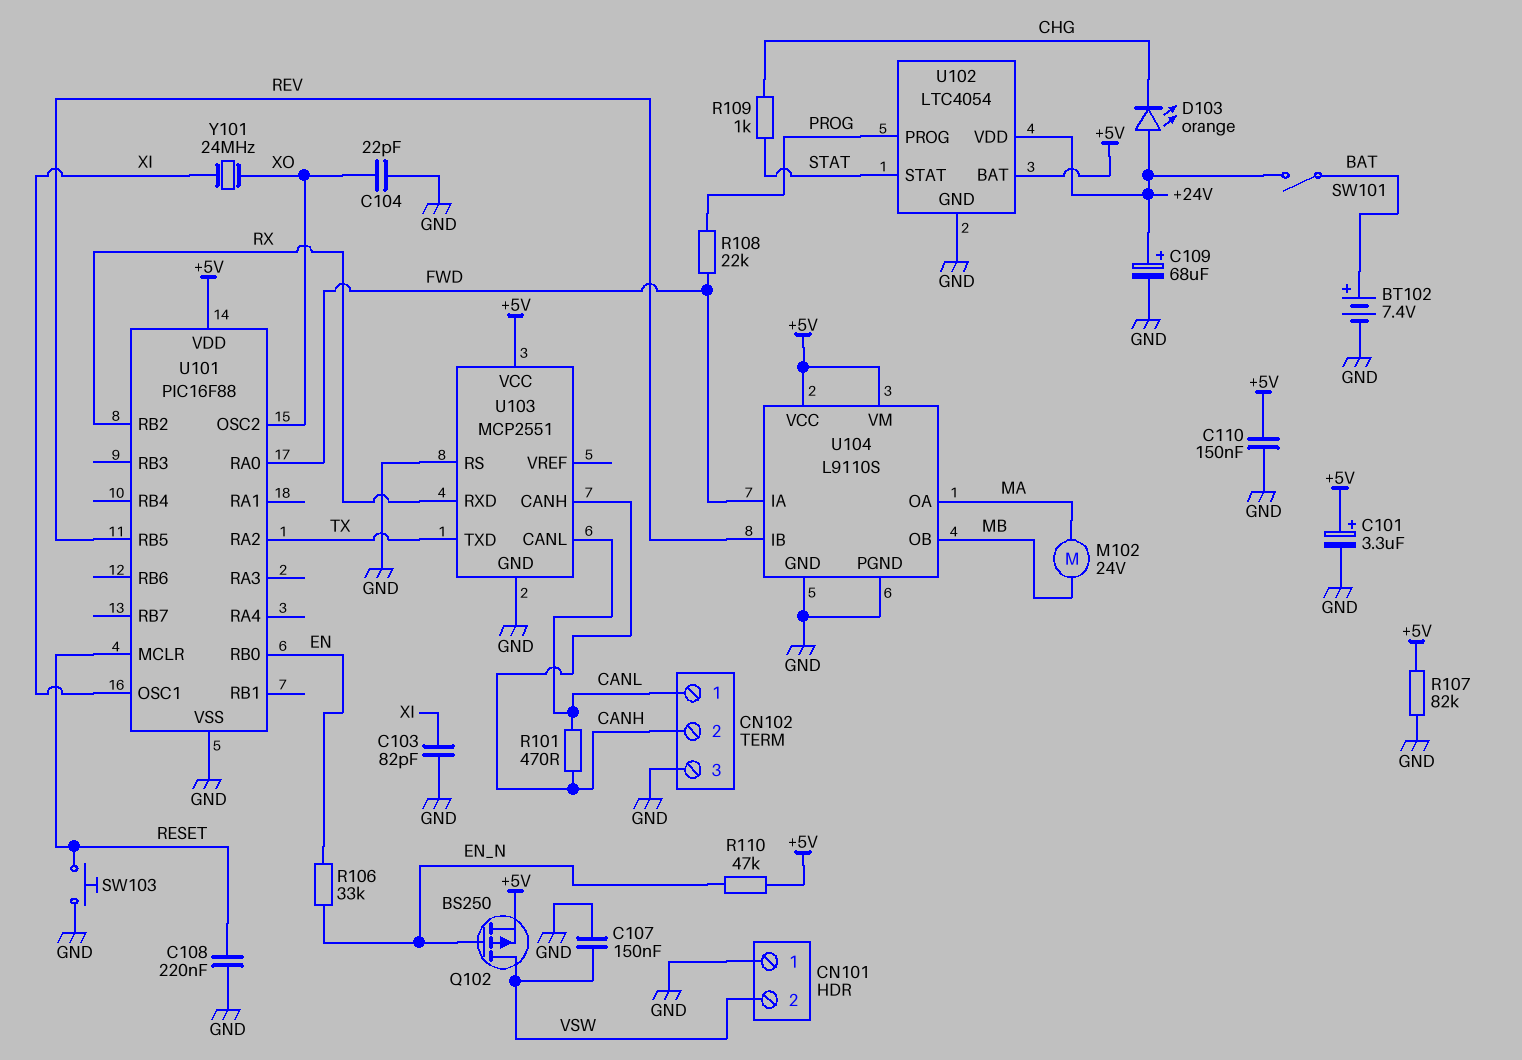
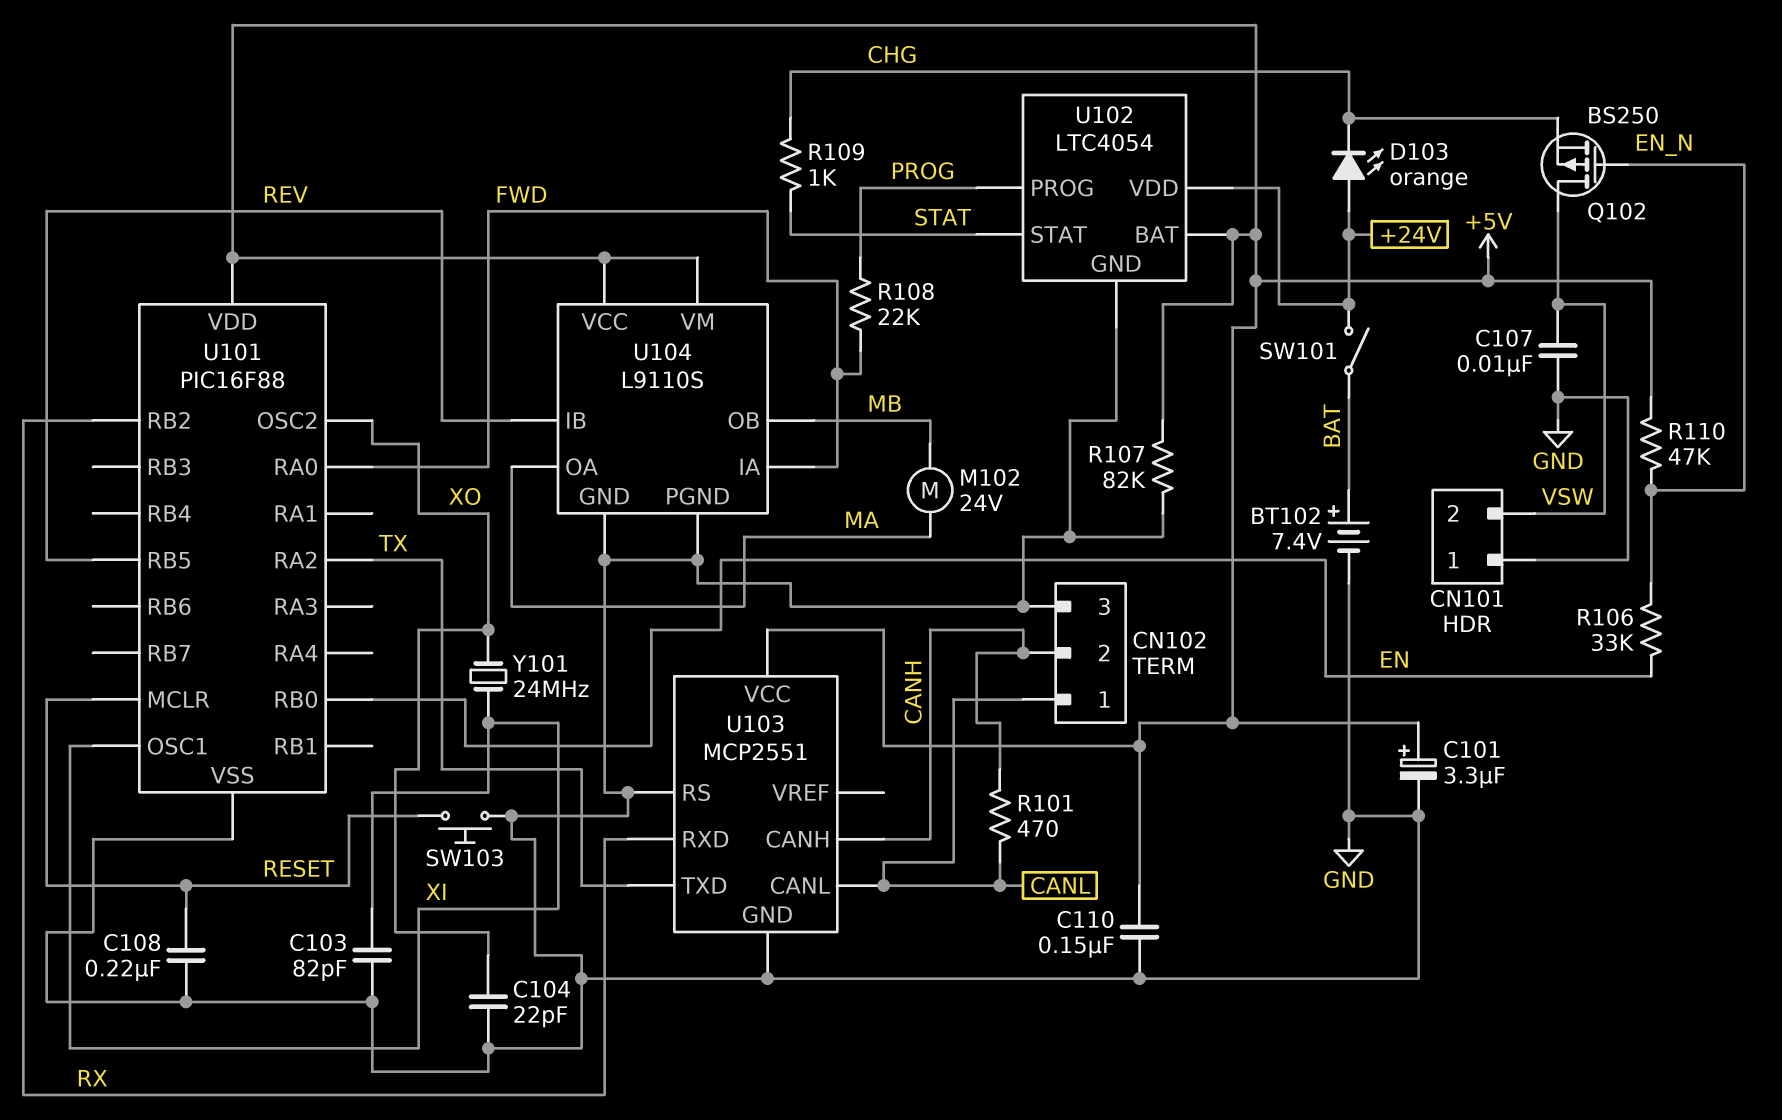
C107: 150nF (GND, VSW) -> 10nF (GND, VSW)
C109: 68uF (plus +24V, minus GND) -> none
Q102: PMOS BS250 (G EN_N, D VSW, S +5V) -> PMOS BS250 (G EN_N, D VSW, S CHG)

